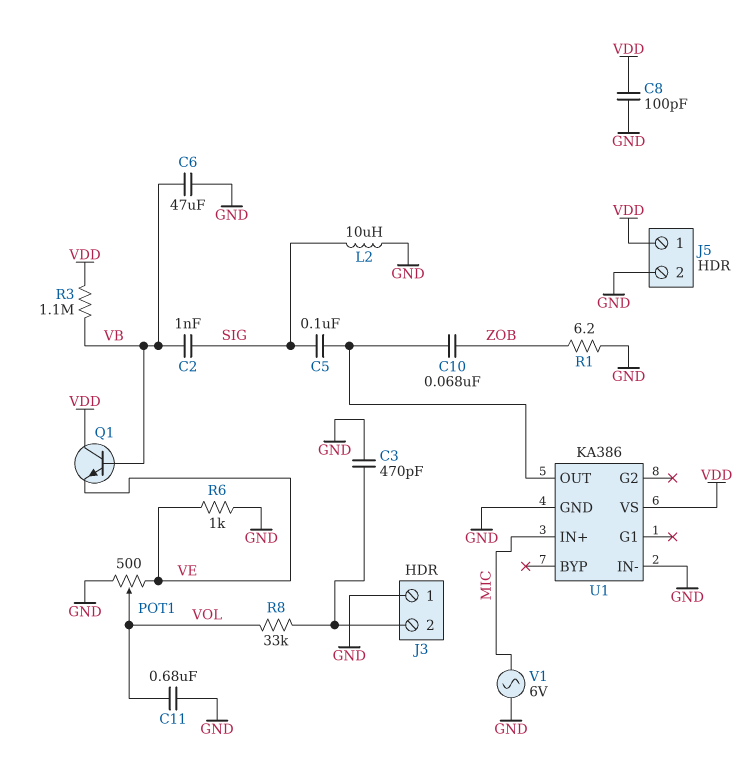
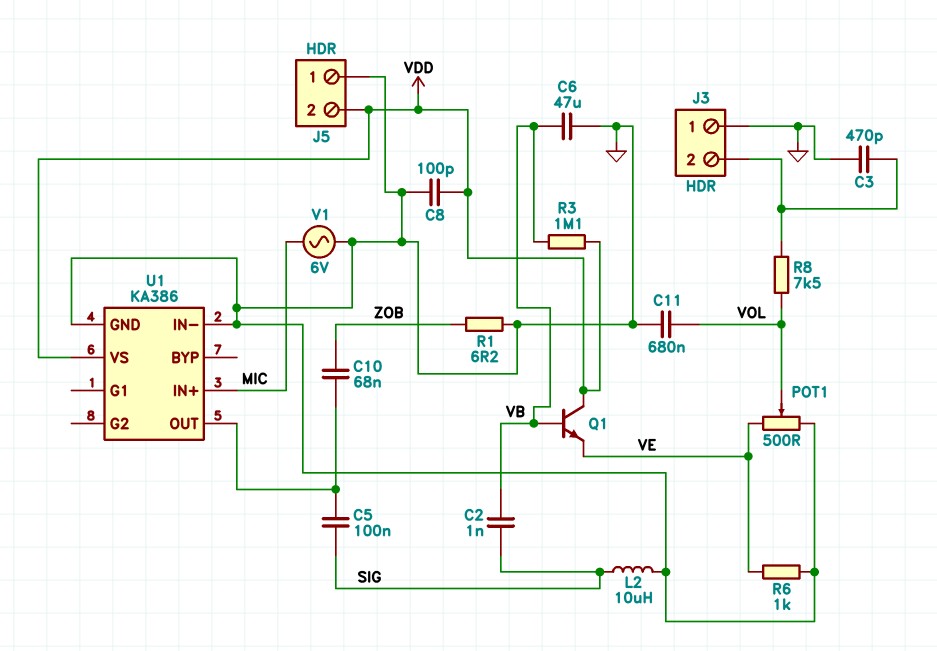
J5 pin 1: VDD -> GND
J5 pin 2: GND -> VDD
R8: 33k (J3/2, VOL) -> 7.5k (J3/2, VOL)

